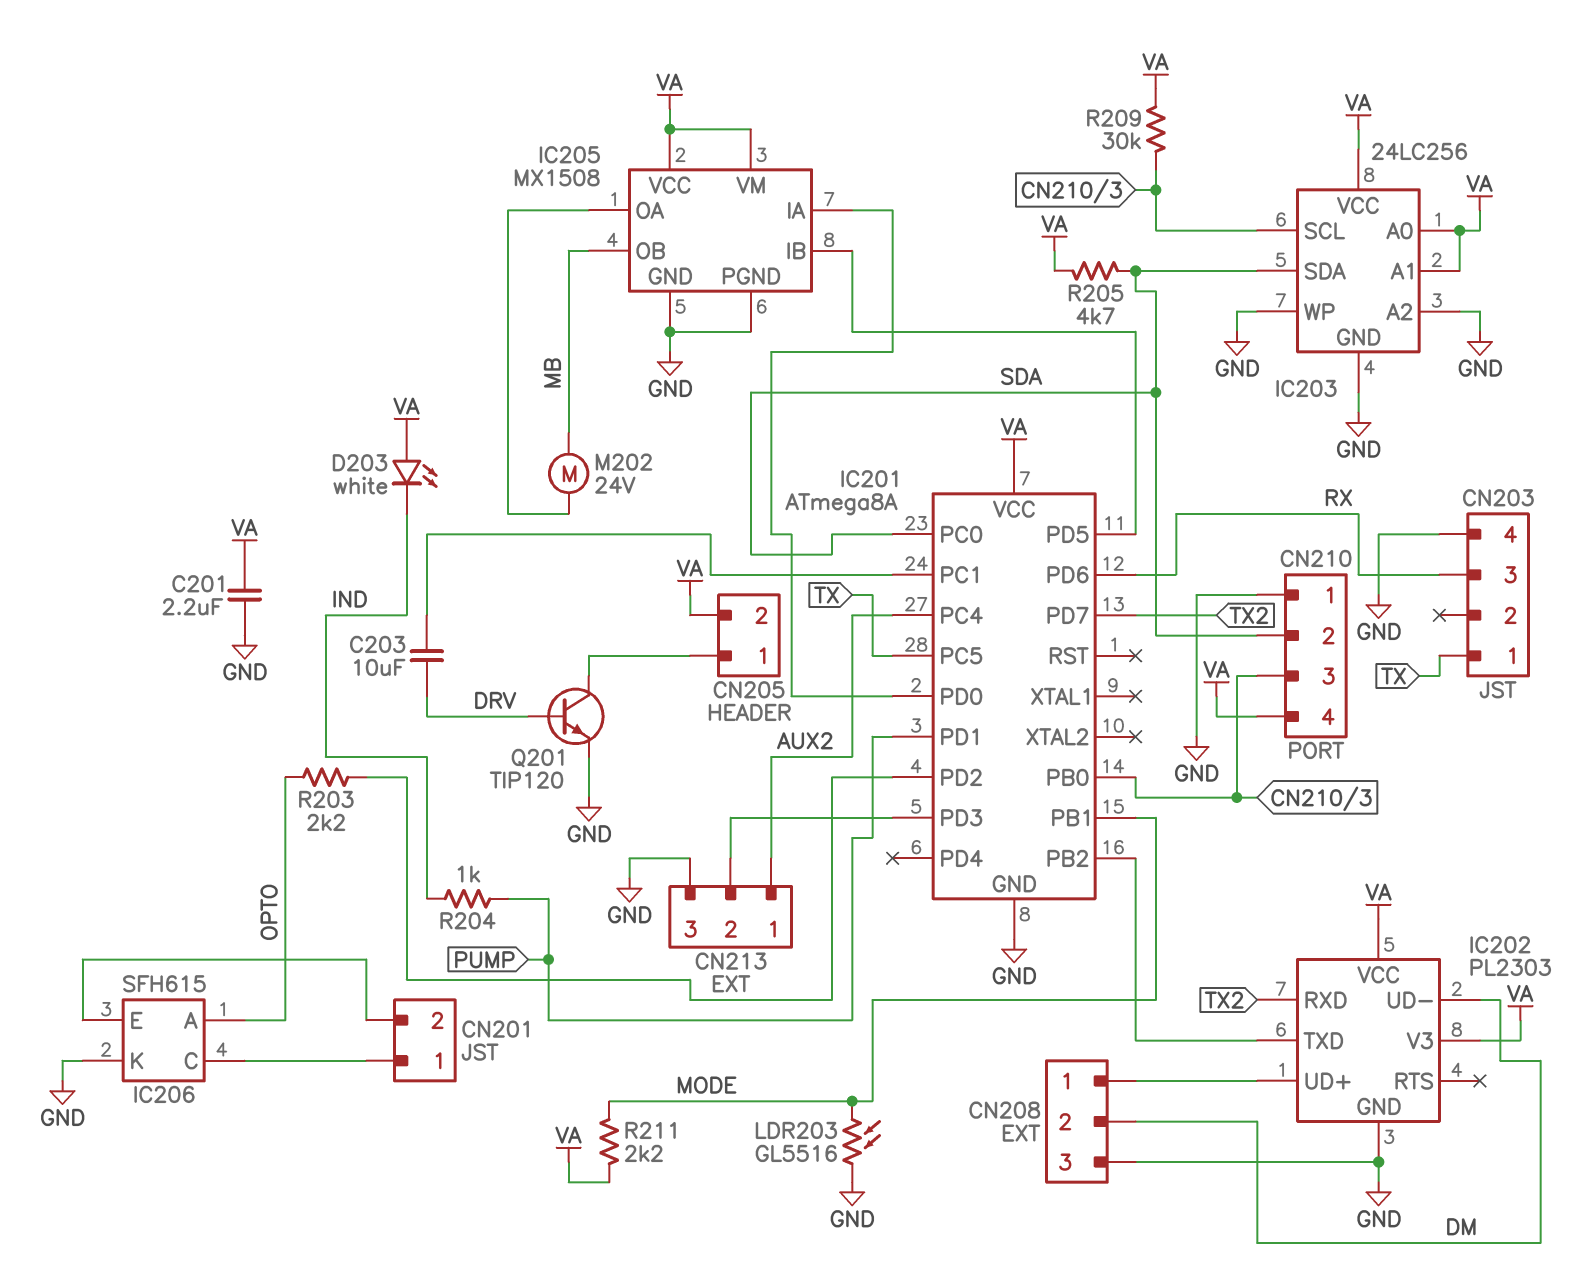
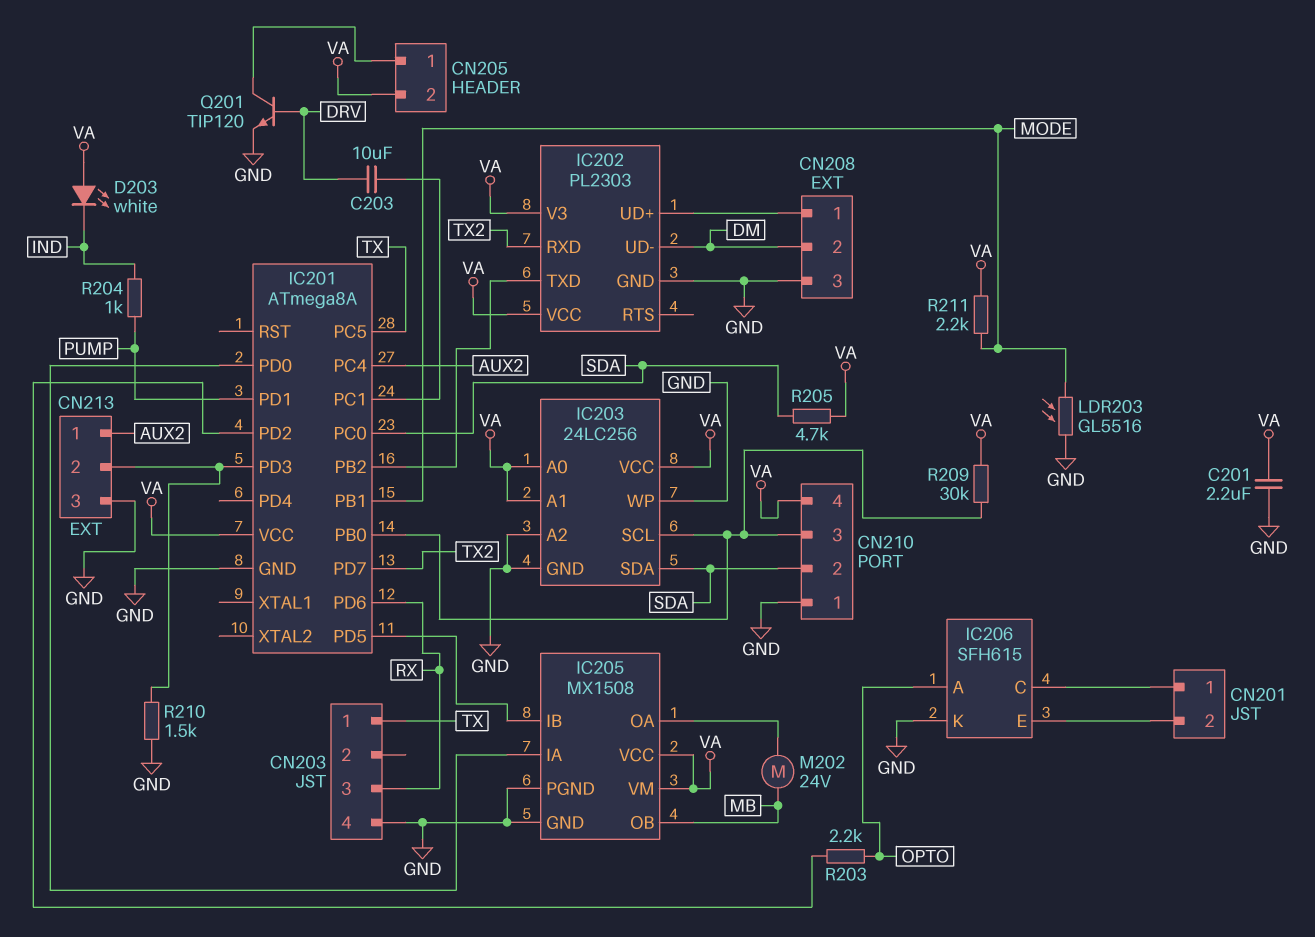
R210: none -> 1.5k (CN213/2, GND)

